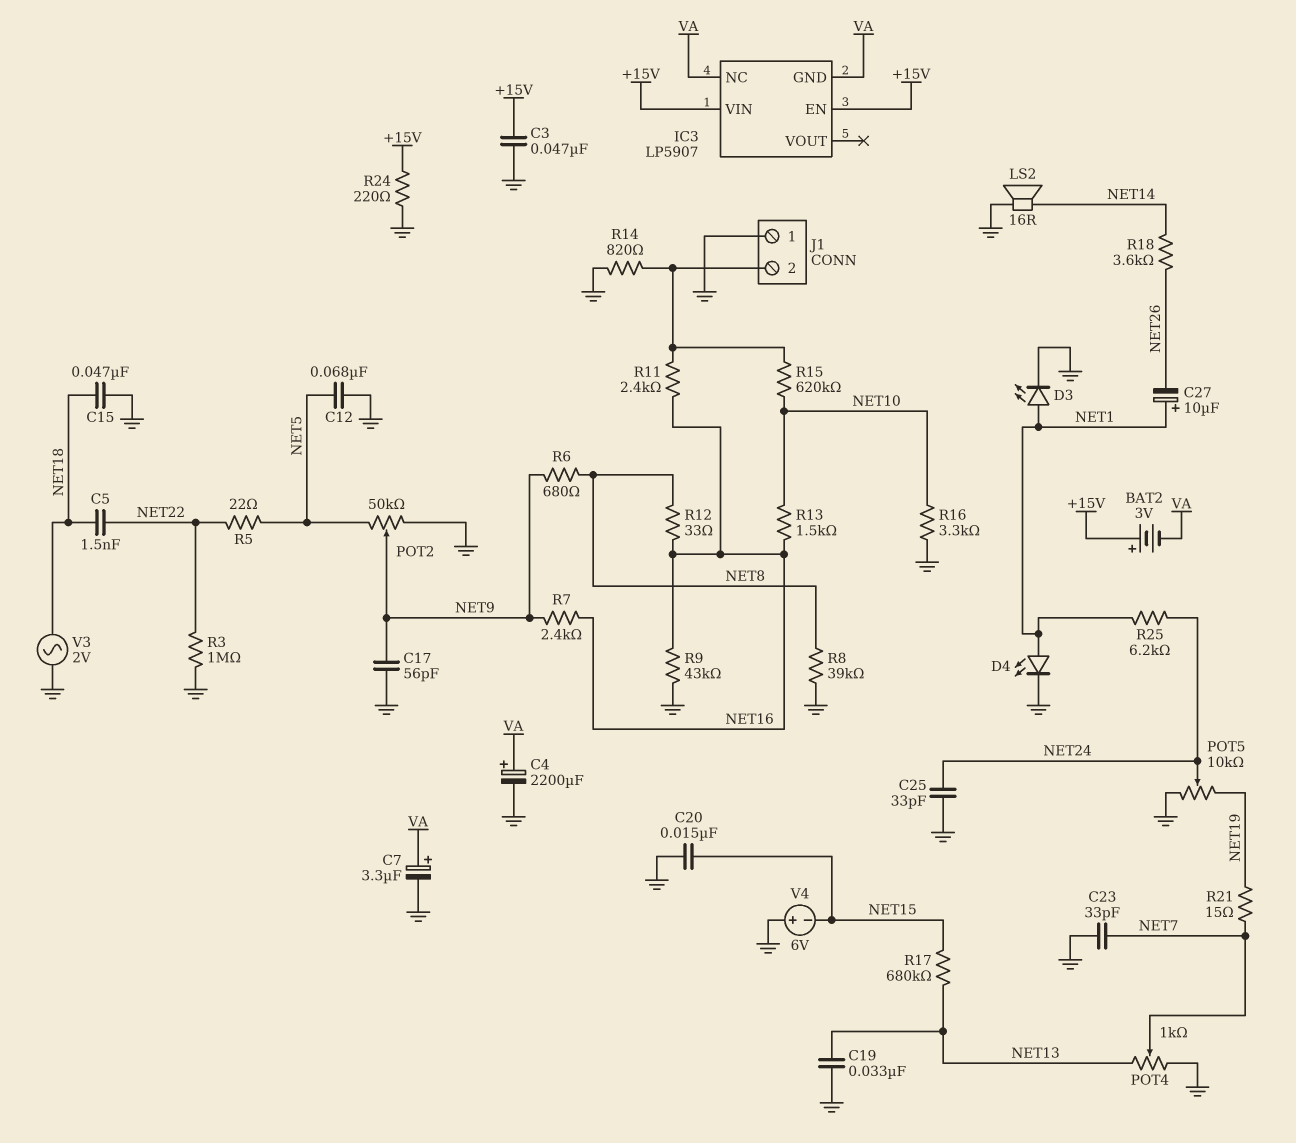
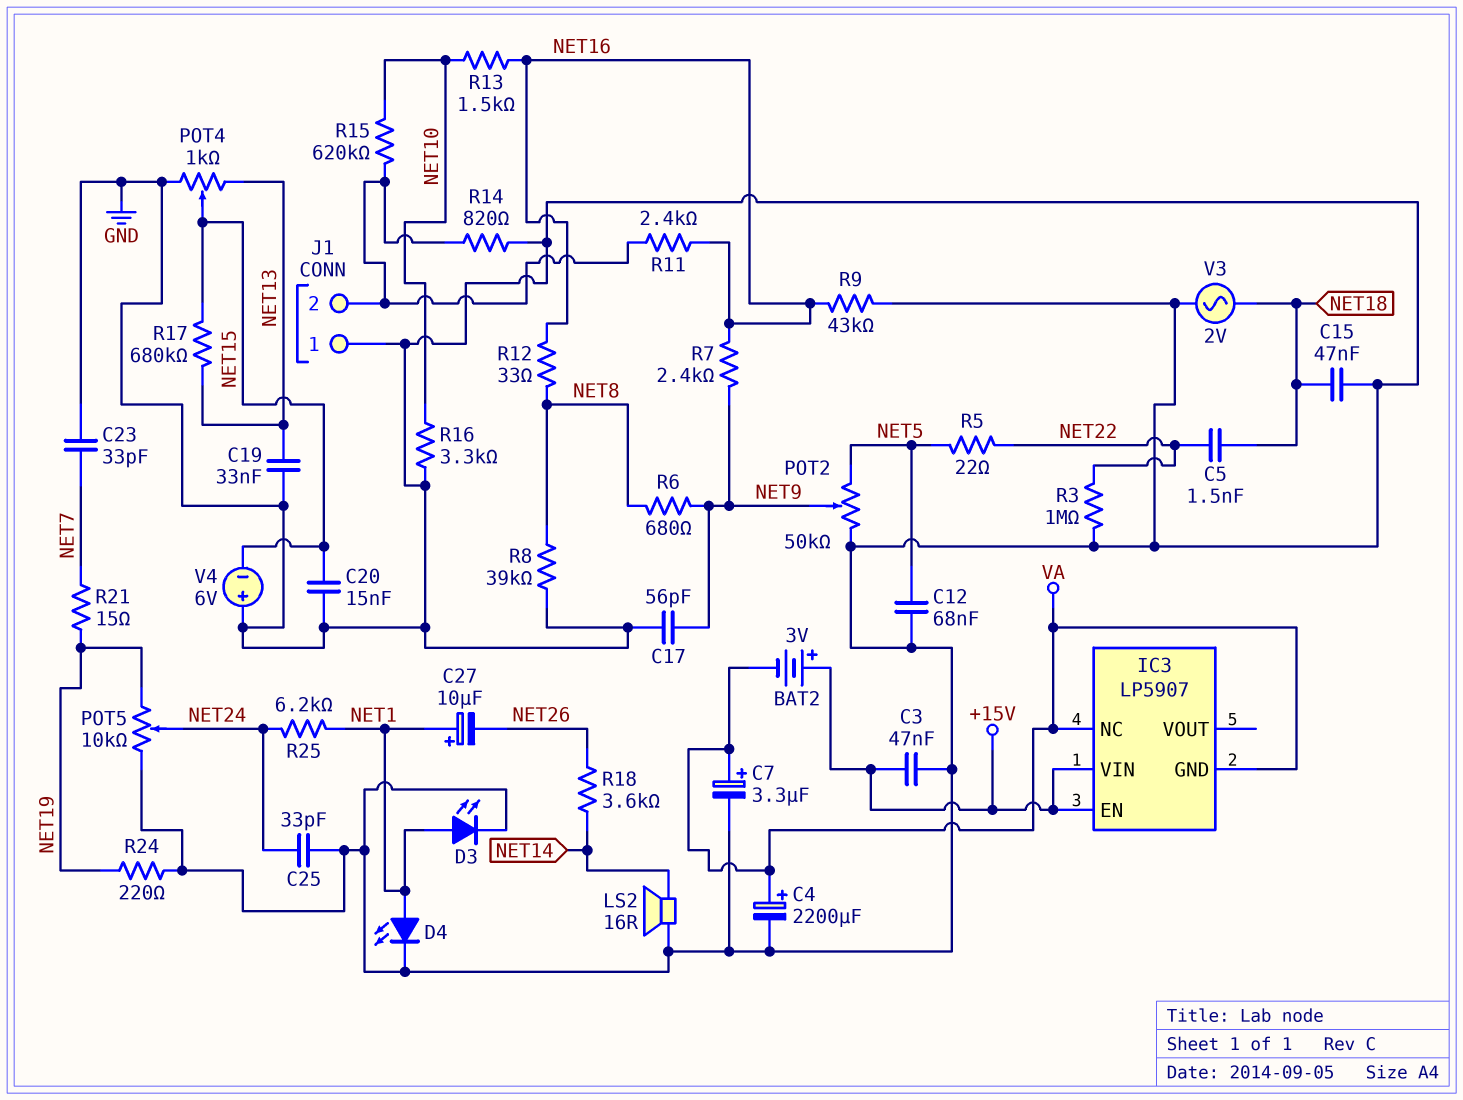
POT4: 1k (GND, NET13, wiper NET7) -> 1k (GND, NET13, wiper NET15)
R24: 220 (+15V, GND) -> 220 (GND, NET19)

